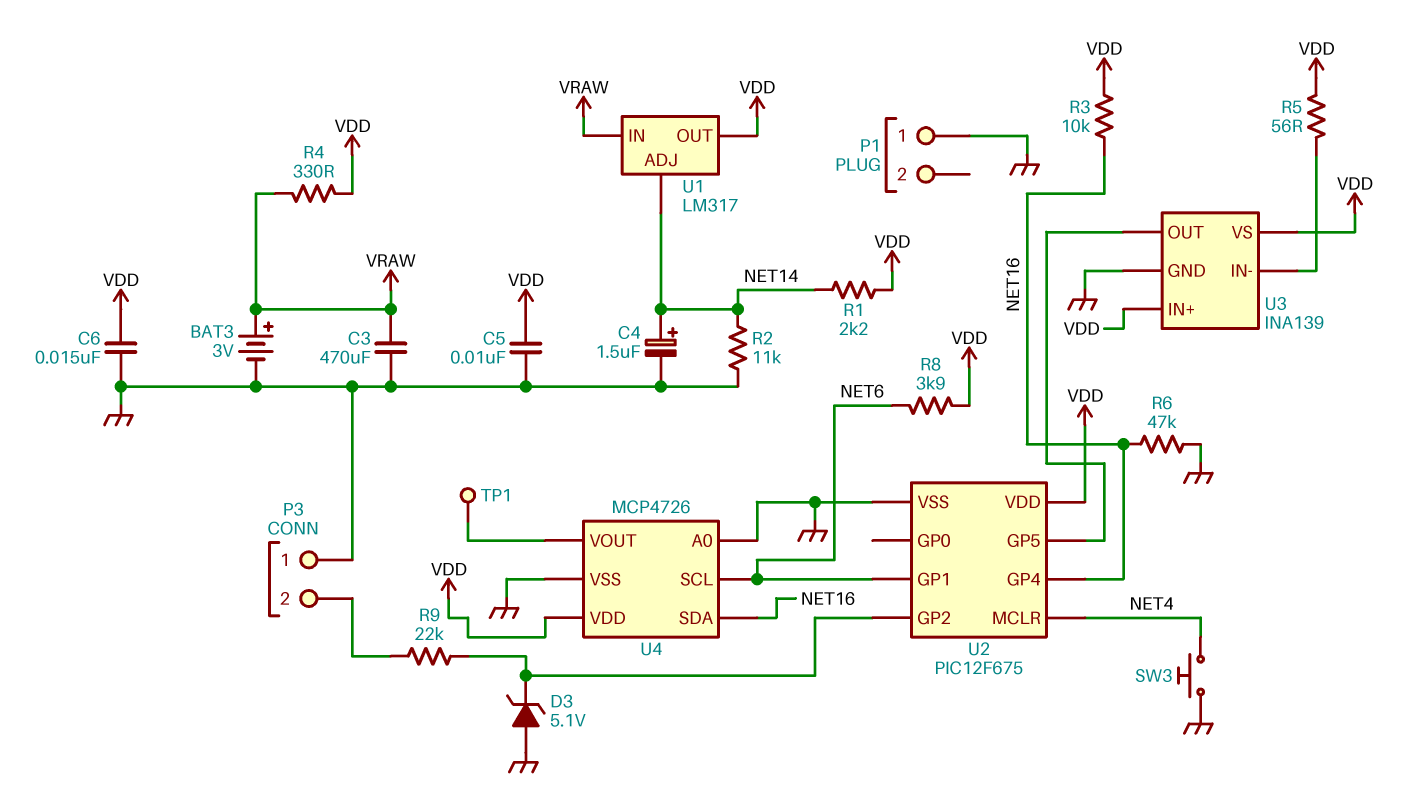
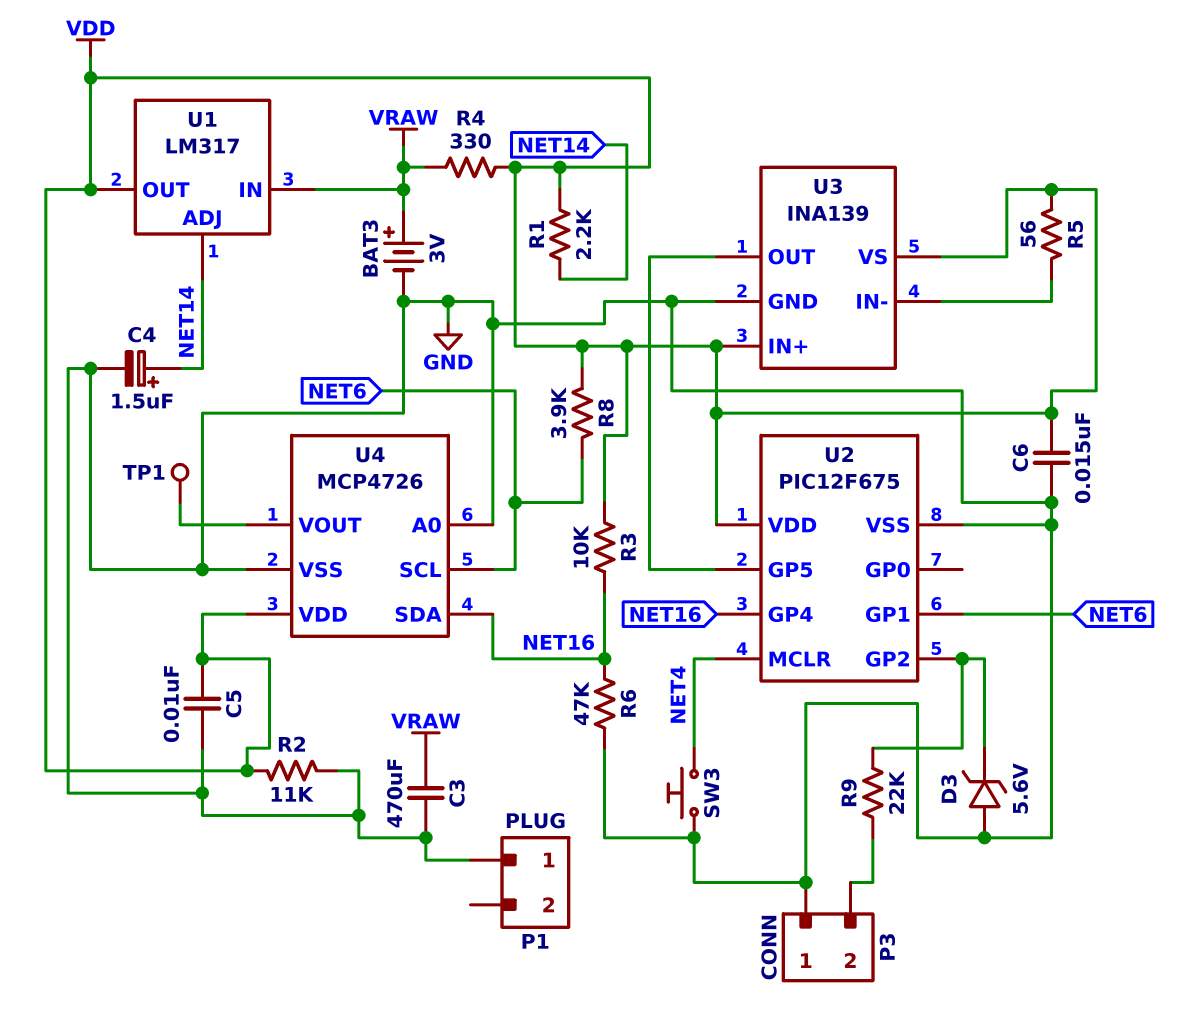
D3: zener 5.1V (A GND, K U2/GP2) -> zener 5.6V (A GND, K U2/GP2)
R2: 11k (GND, NET14) -> 11k (GND, VDD)

